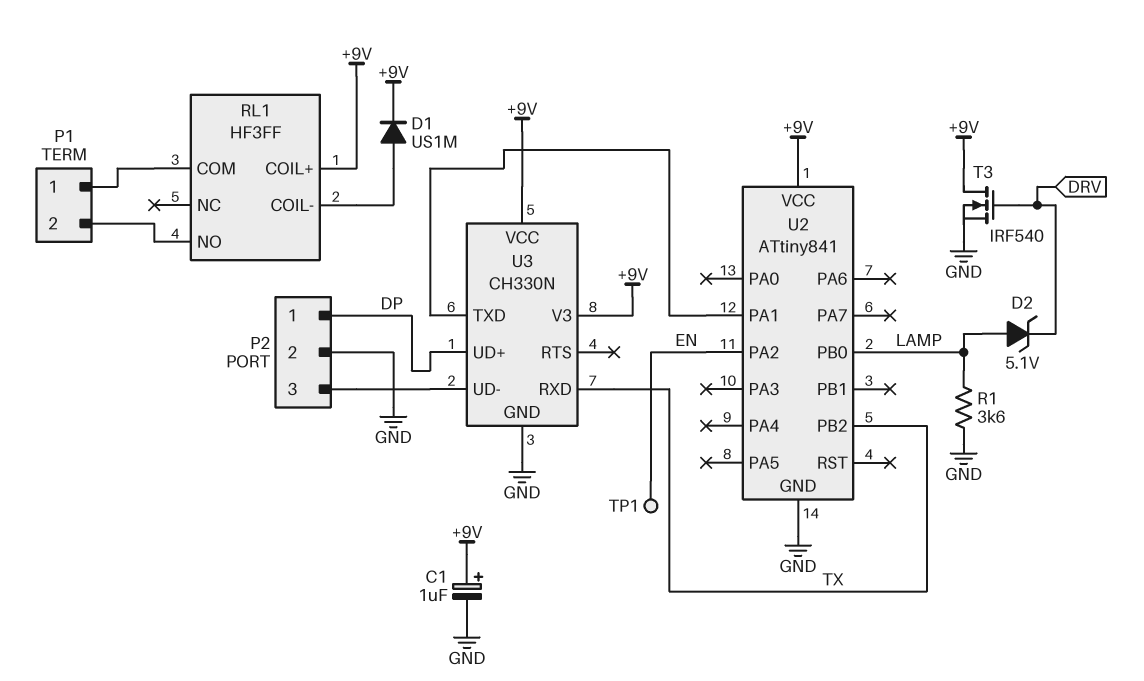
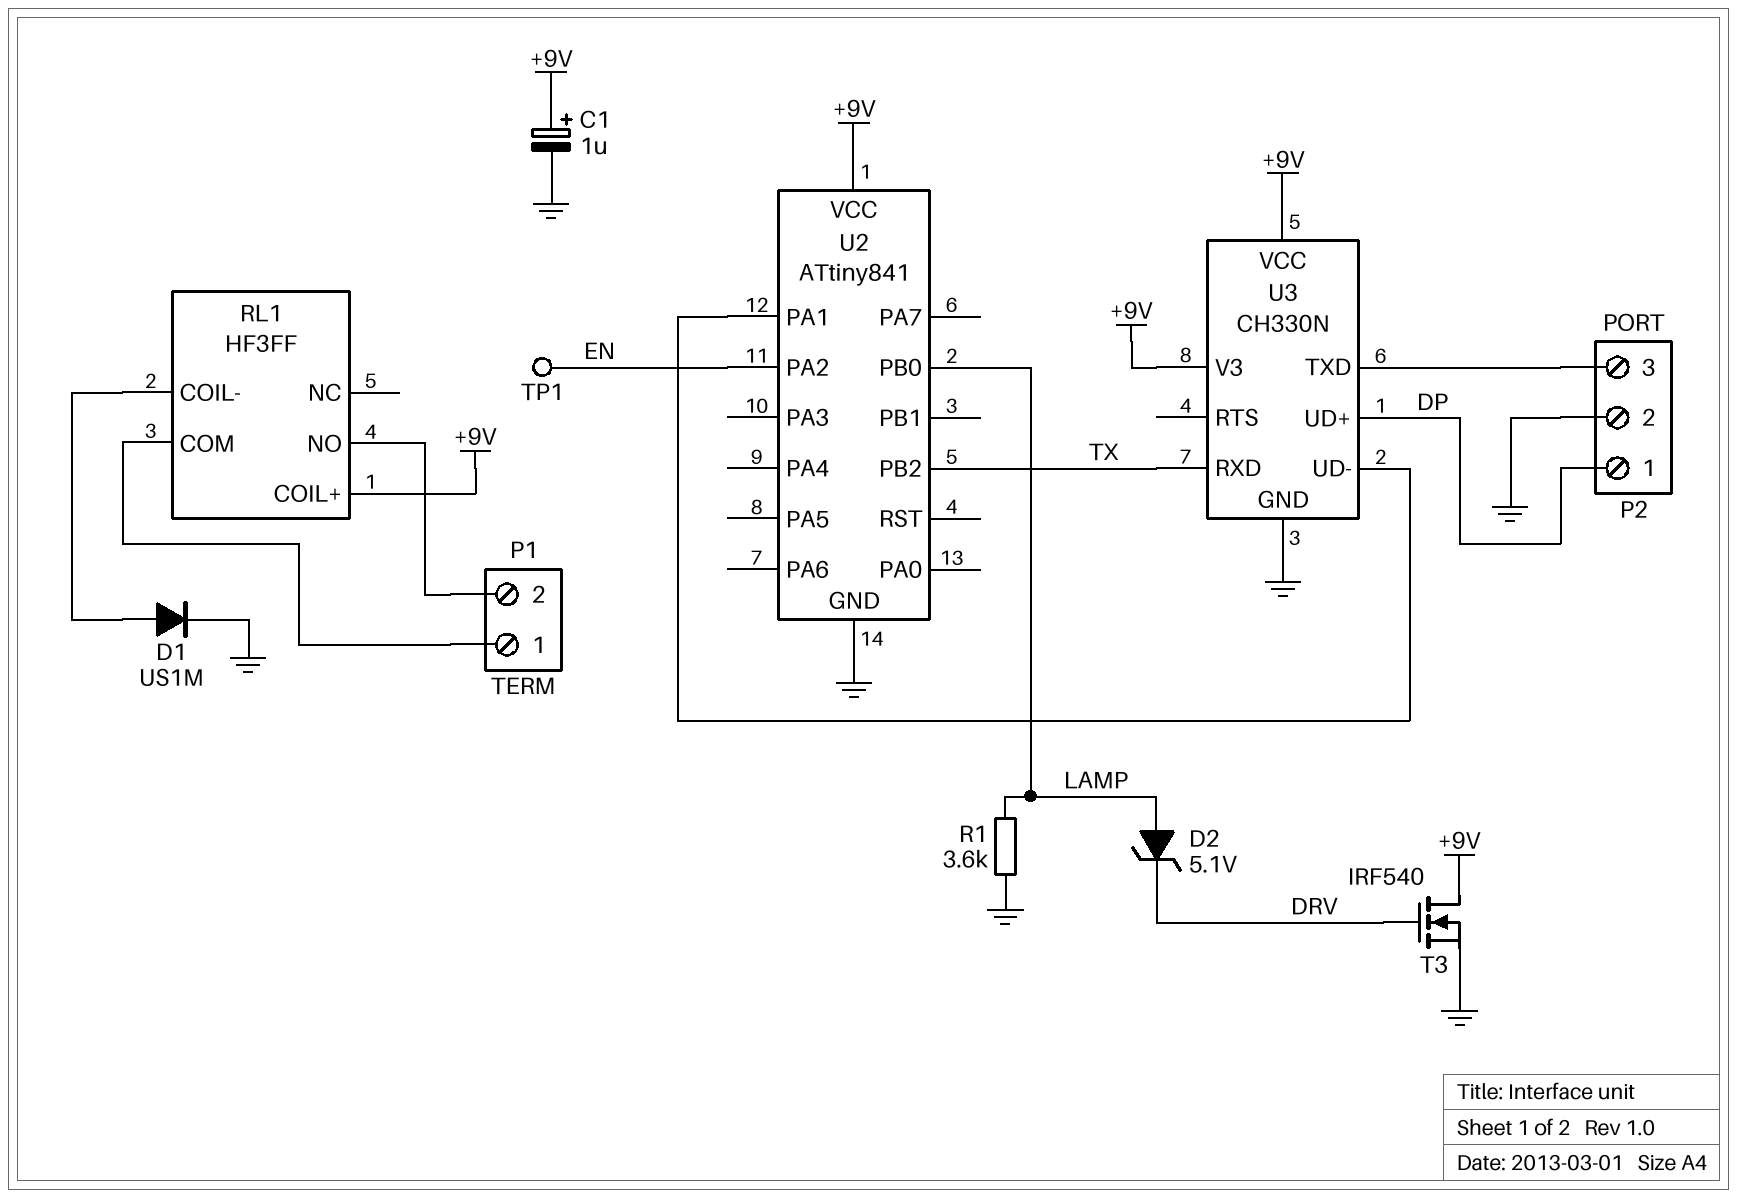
D1: diode US1M (A RL1/COIL-, K +9V) -> diode US1M (A RL1/COIL-, K GND)
U3 pin TXD: U2/PA1 -> P2/3
U3 pin UD-: P2/3 -> U2/PA1

